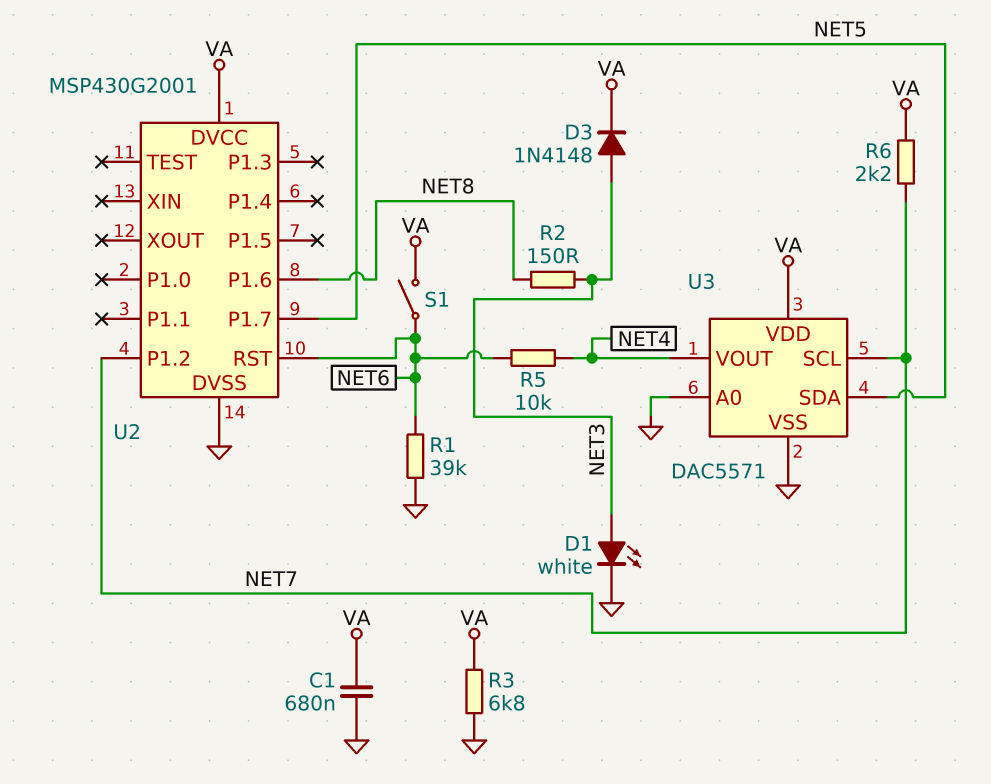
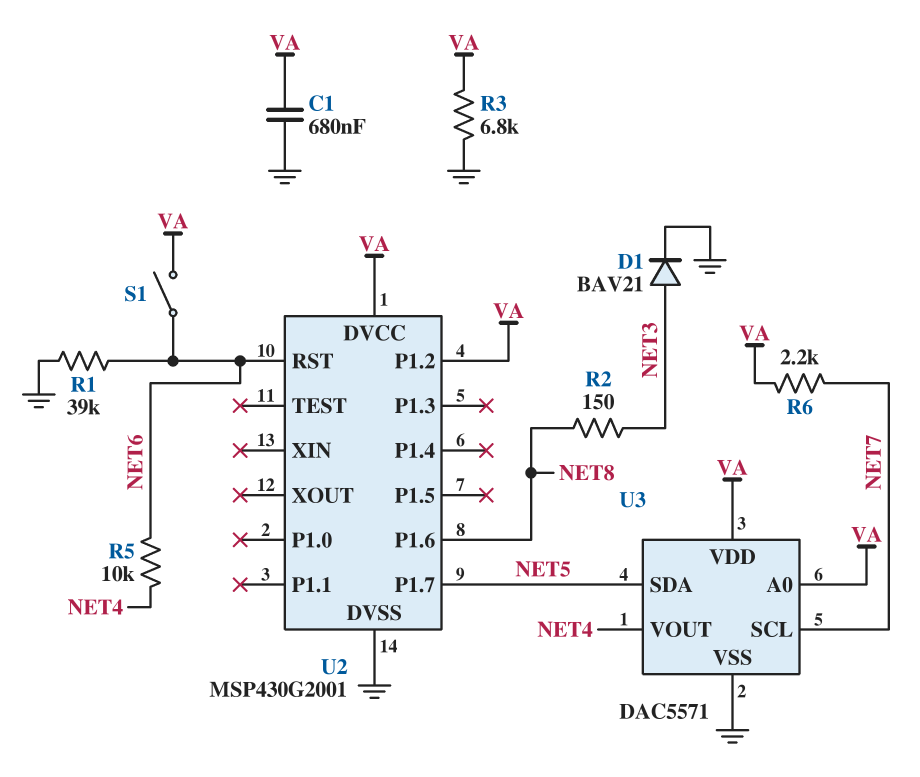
D1: LED white (A NET3, K GND) -> diode BAV21 (A NET3, K GND)
D3: diode 1N4148 (A NET3, K VA) -> none
U2 pin P1.2: NET7 -> VA
U3 pin A0: GND -> VA

